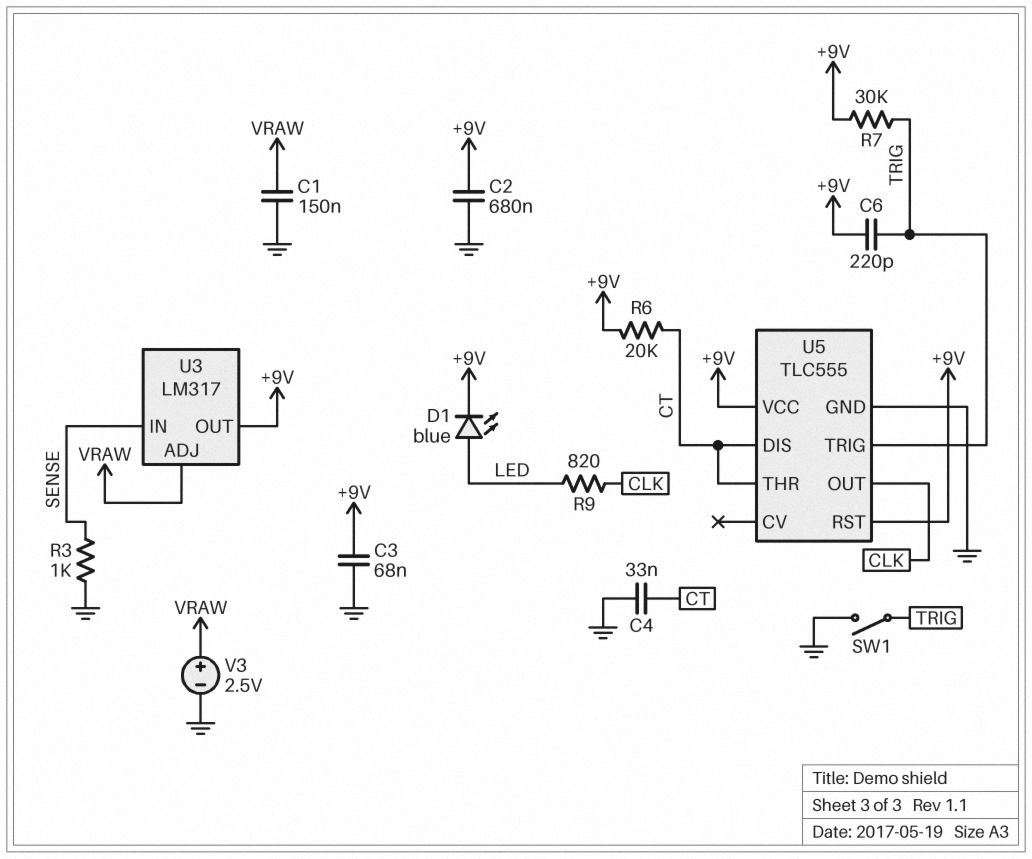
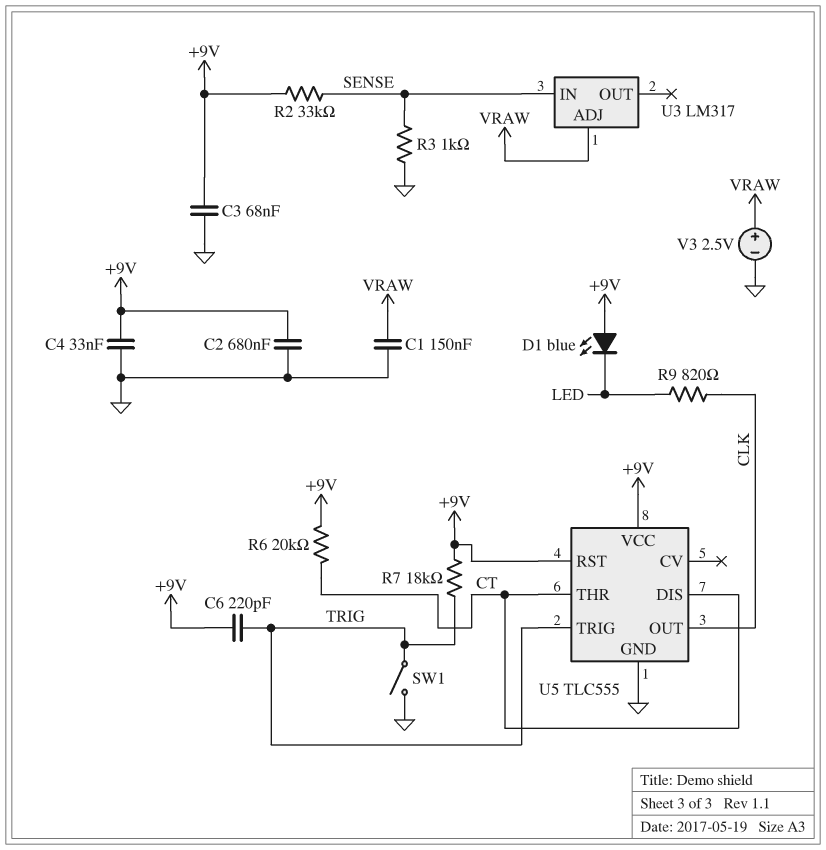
C4: 33nF (CT, GND) -> 33nF (+9V, GND)
D1: LED blue (A LED, K +9V) -> LED blue (A +9V, K LED)
R2: none -> 33k (+9V, SENSE)
R7: 30k (+9V, TRIG) -> 18k (+9V, TRIG)
U3 pin OUT: +9V -> none

